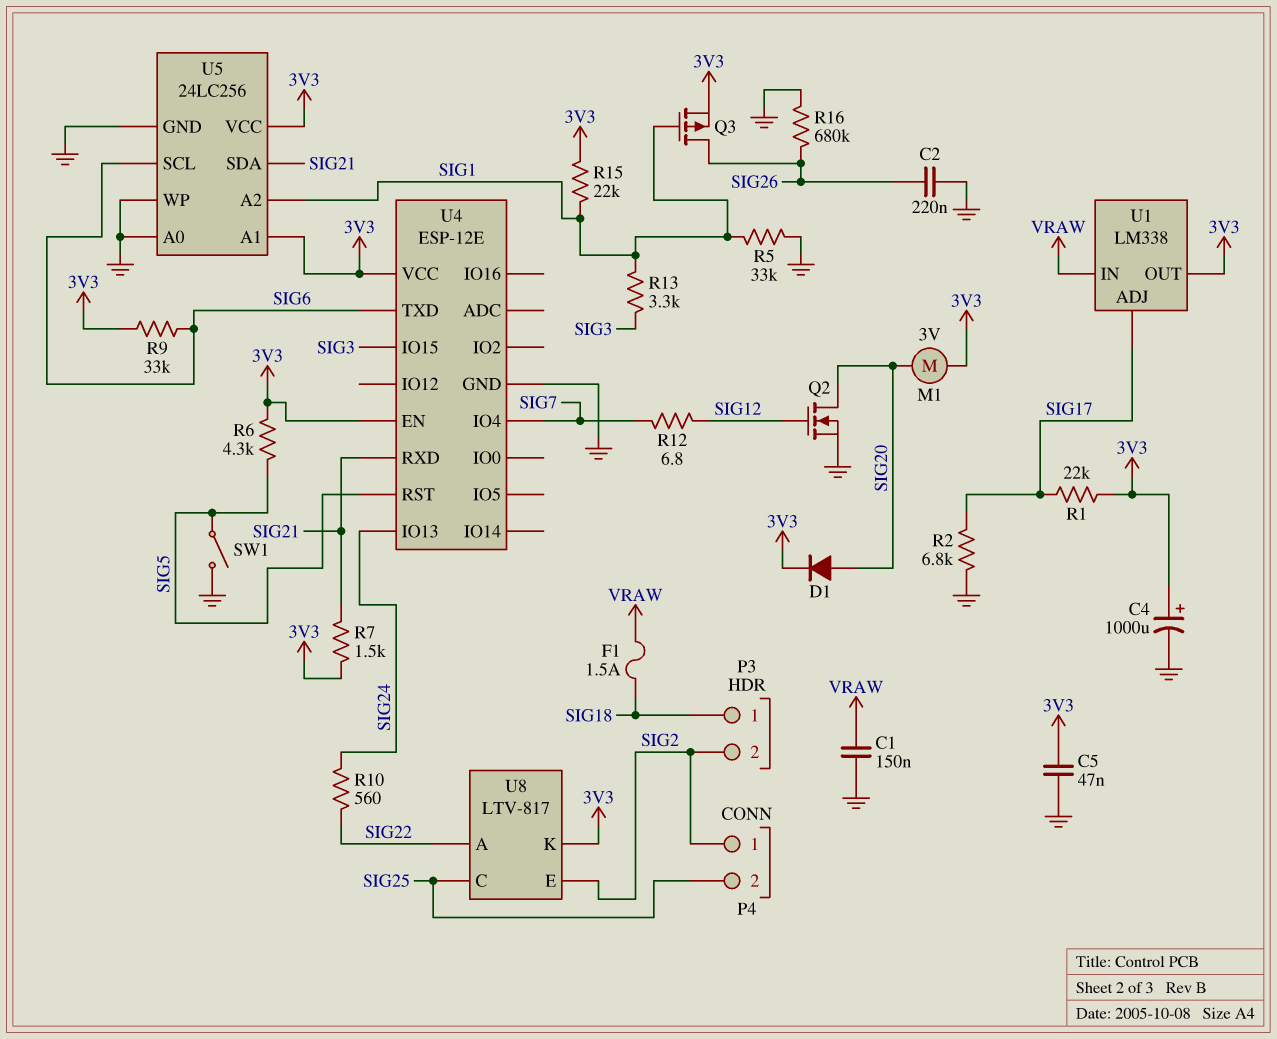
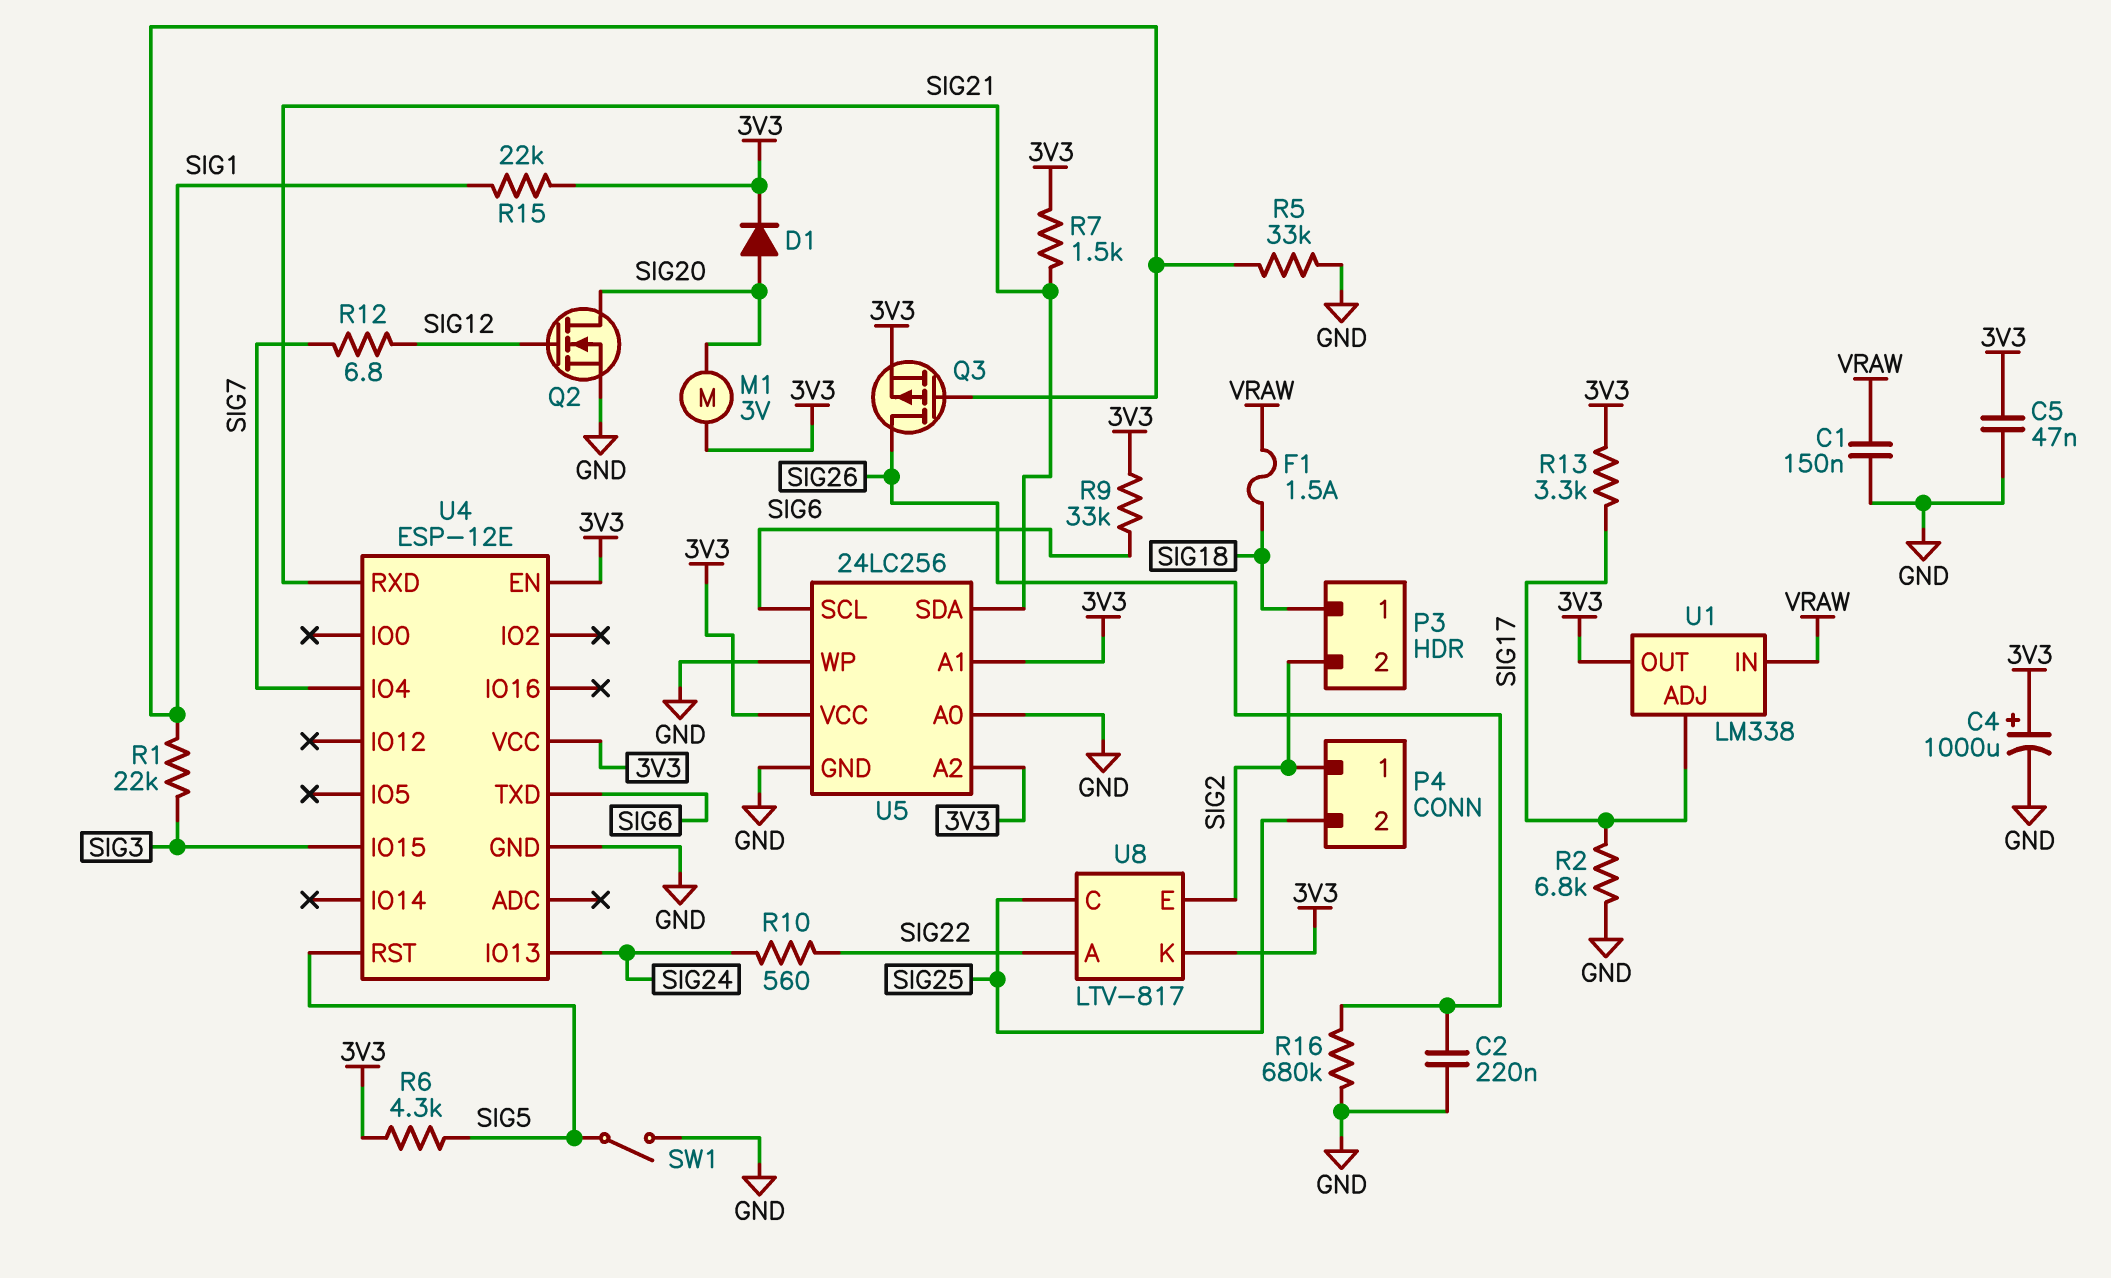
R1: 22k (3V3, SIG17) -> 22k (SIG1, SIG3)
R13: 3.3k (SIG1, SIG3) -> 3.3k (3V3, SIG17)
U5 pin A2: SIG1 -> 3V3

